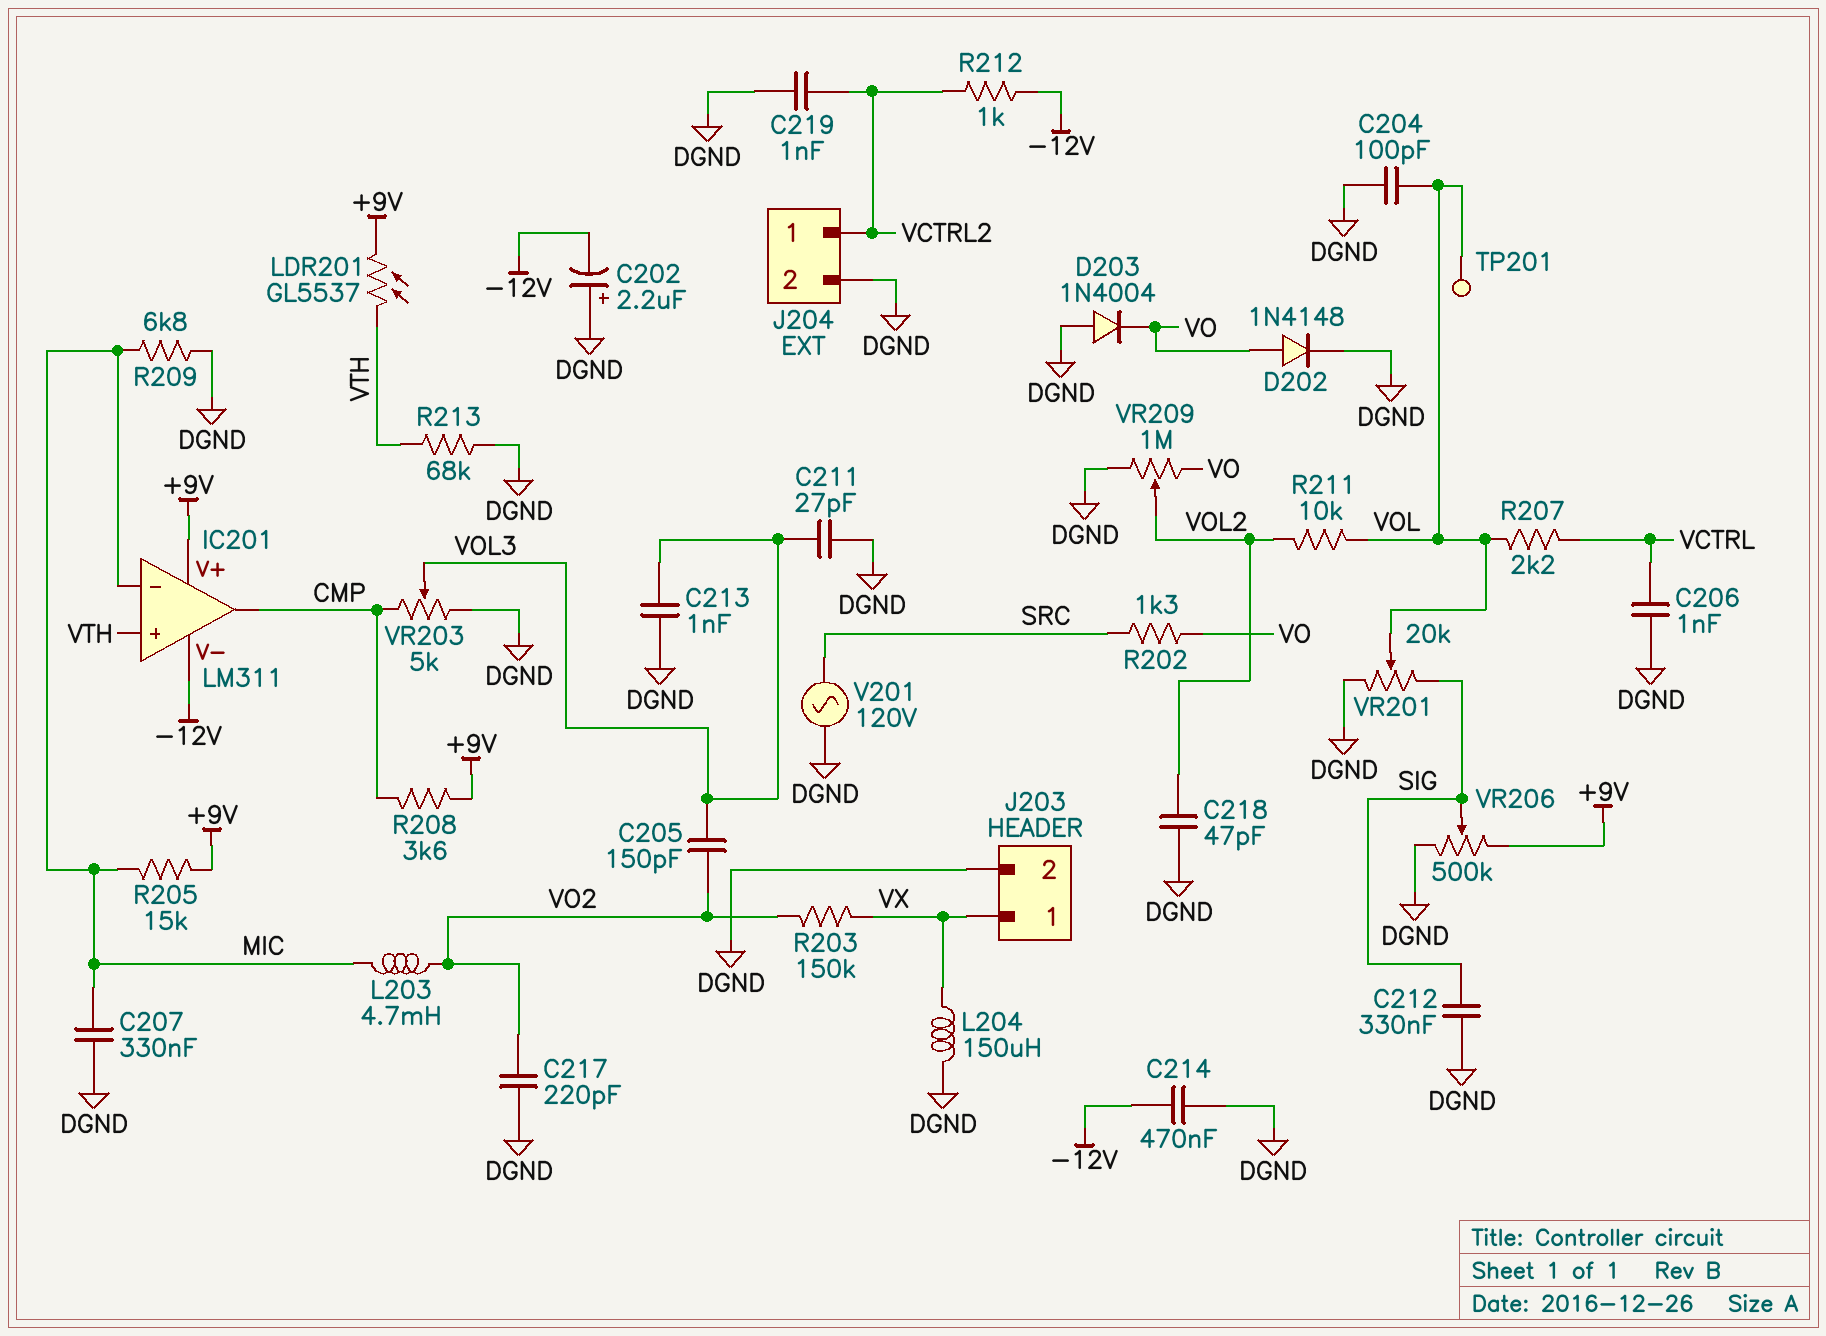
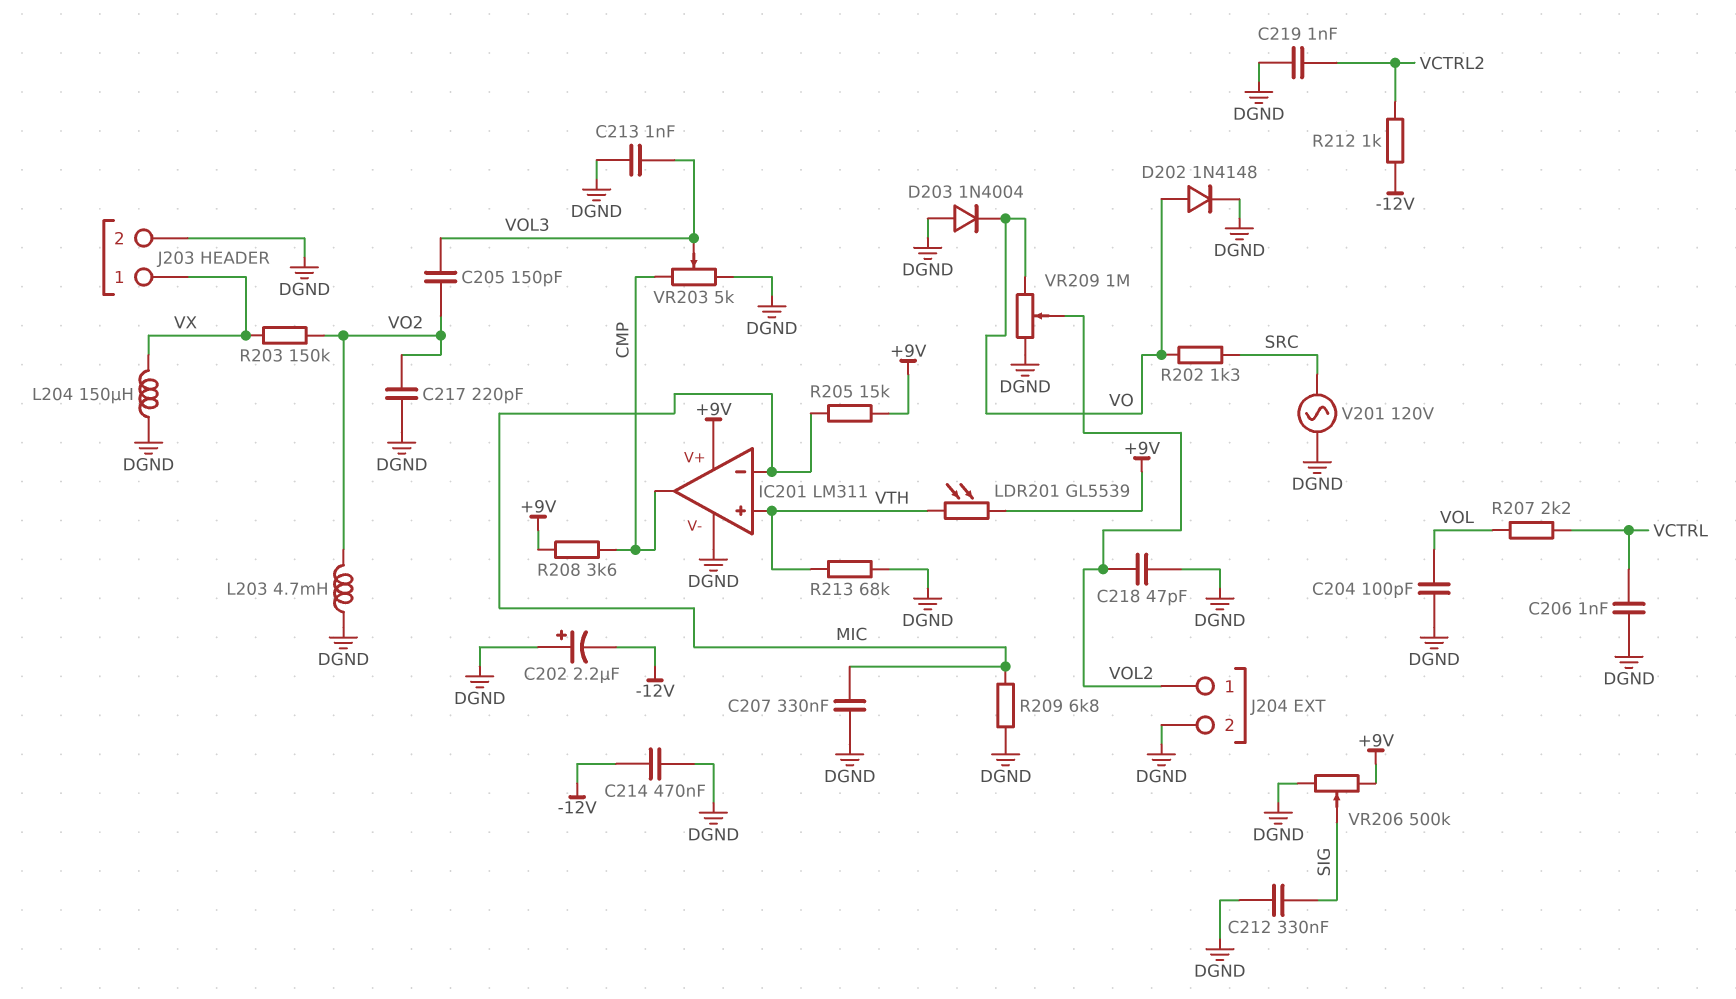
C211: 27pF (DGND, VOL3) -> none
IC201 pin V-: -12V -> DGND
J204 pin 1: VCTRL2 -> VOL2
L203: 4.7mH (MIC, VO2) -> 4.7mH (DGND, VO2)
LDR201: GL5537 (+9V, VTH) -> GL5539 (+9V, VTH)
R211: 10k (VOL, VOL2) -> none
TP201: test point (VOL) -> none
VR201: 20k (DGND, SIG, wiper VOL) -> none

